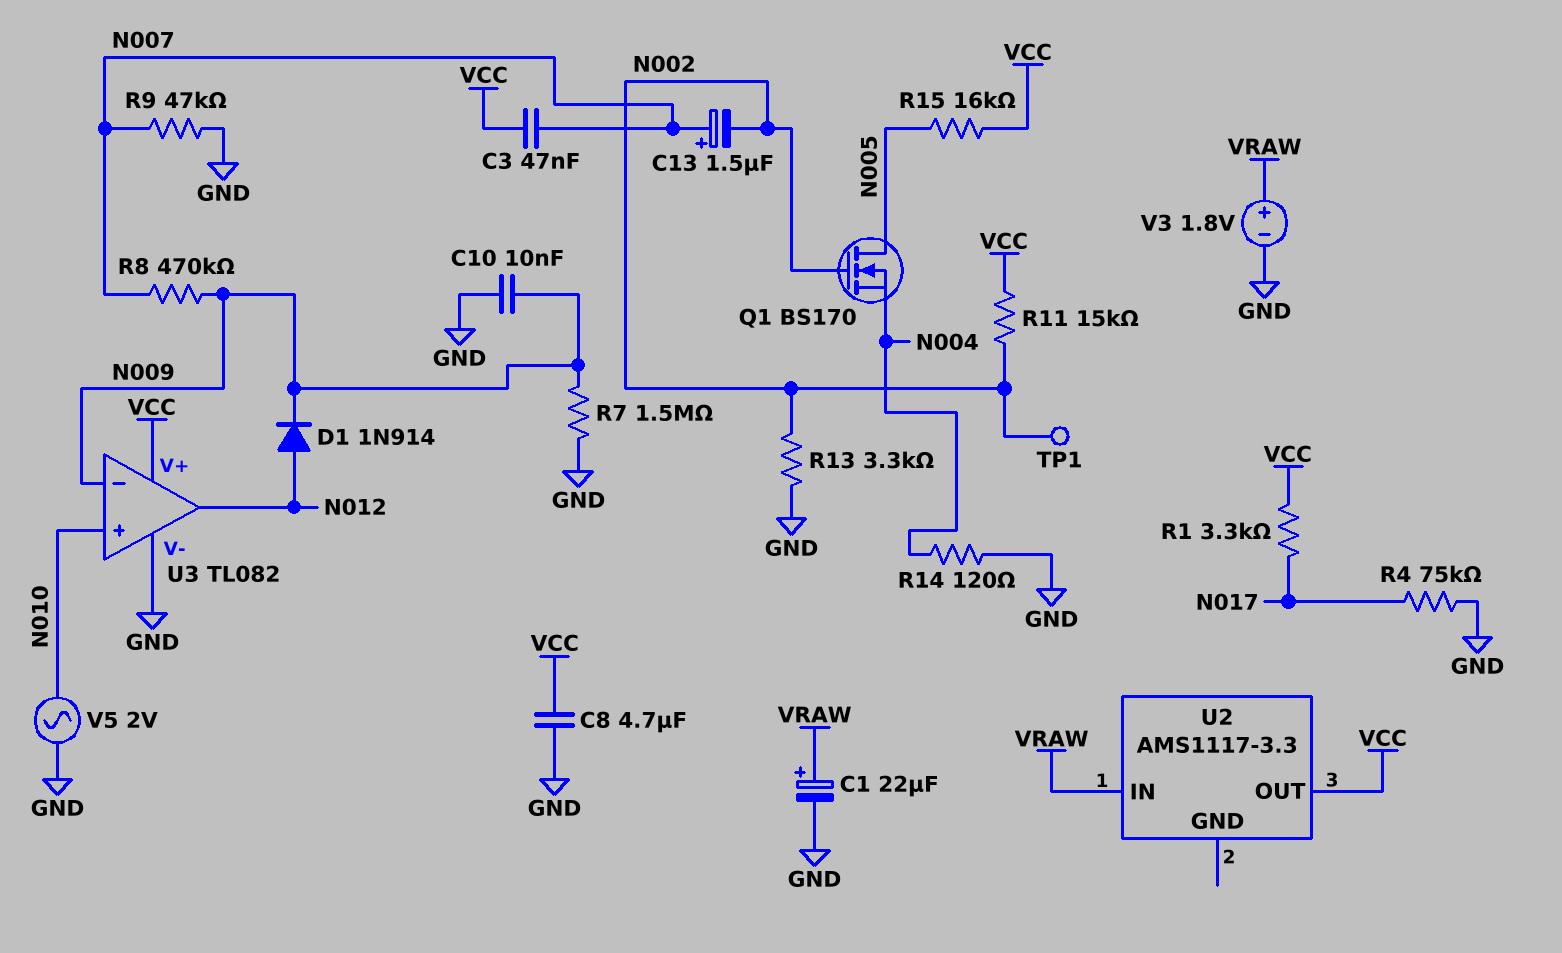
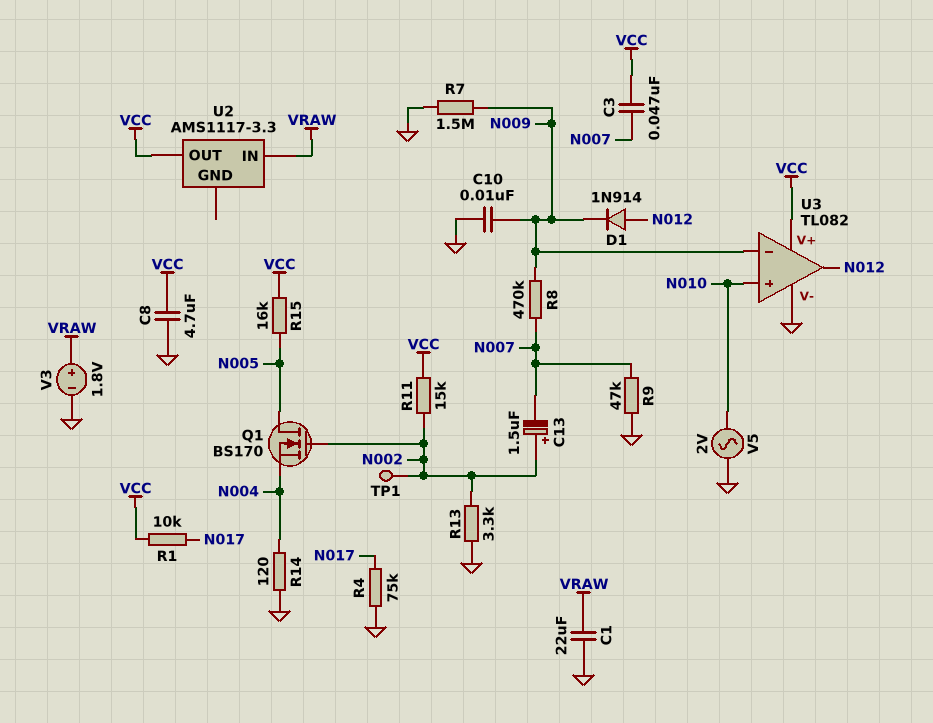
C1: 22uF (plus VRAW, minus GND) -> 22uF (GND, VRAW)
C13: 1.5uF (plus N007, minus N002) -> 1.5uF (plus N002, minus N007)
R1: 3.3k (N017, VCC) -> 10k (N017, VCC)

